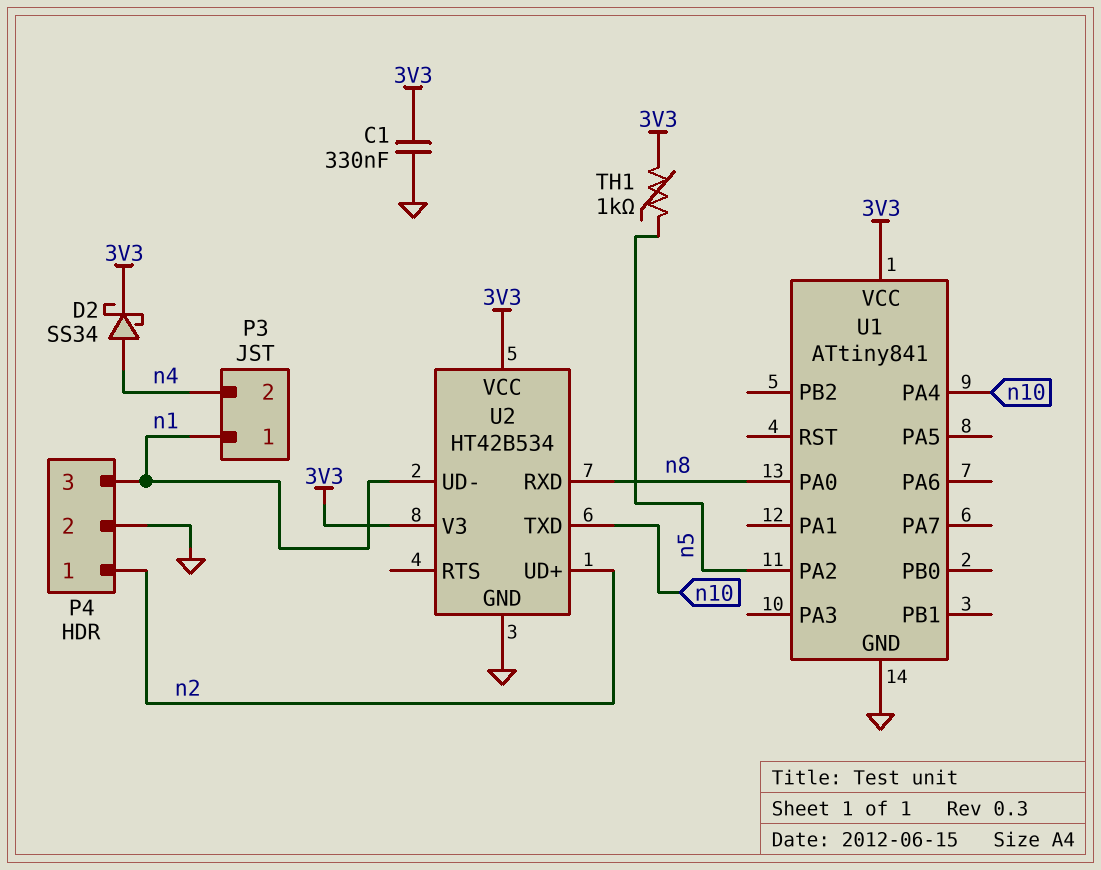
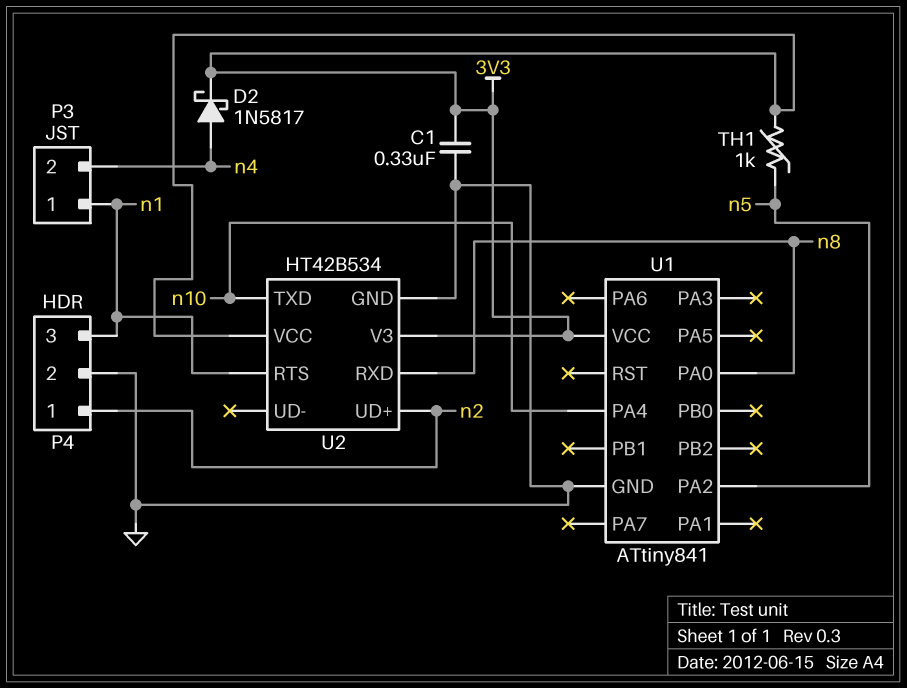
D2: schottky SS34 (A n4, K 3V3) -> schottky 1N5817 (A n4, K 3V3)
U2 pin RTS: none -> n1
U2 pin UD-: n1 -> none

